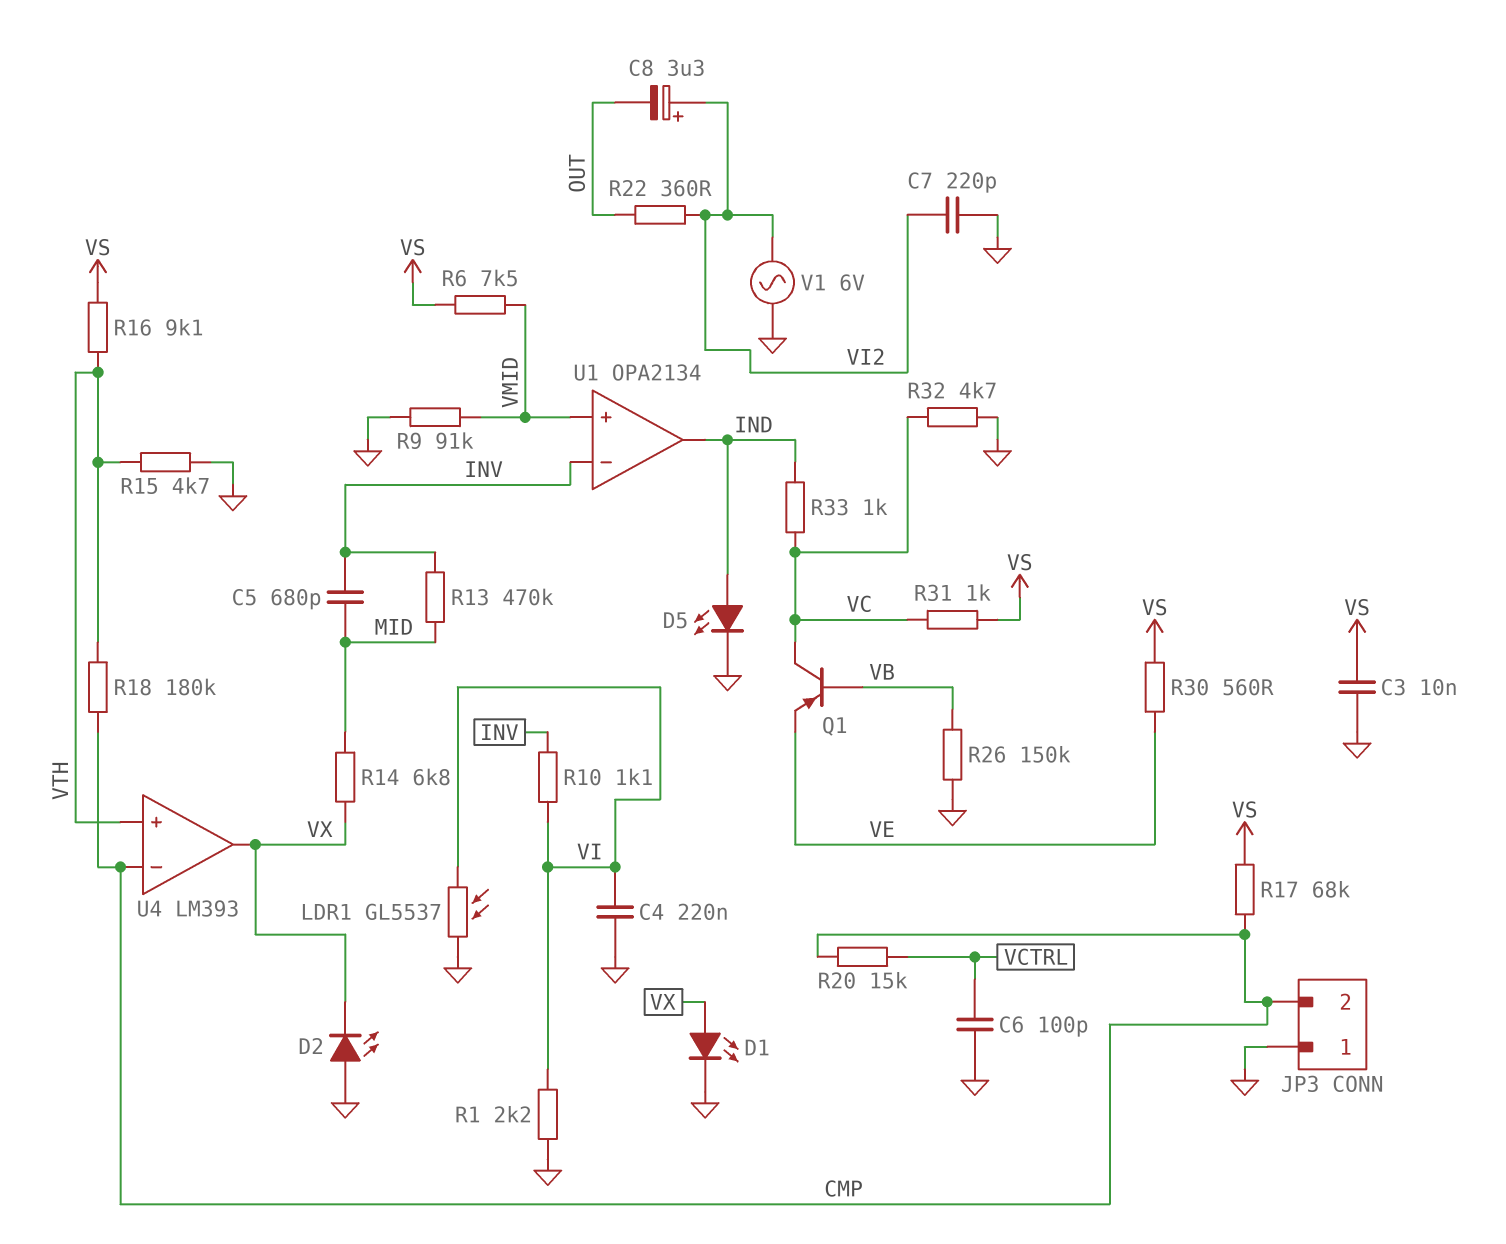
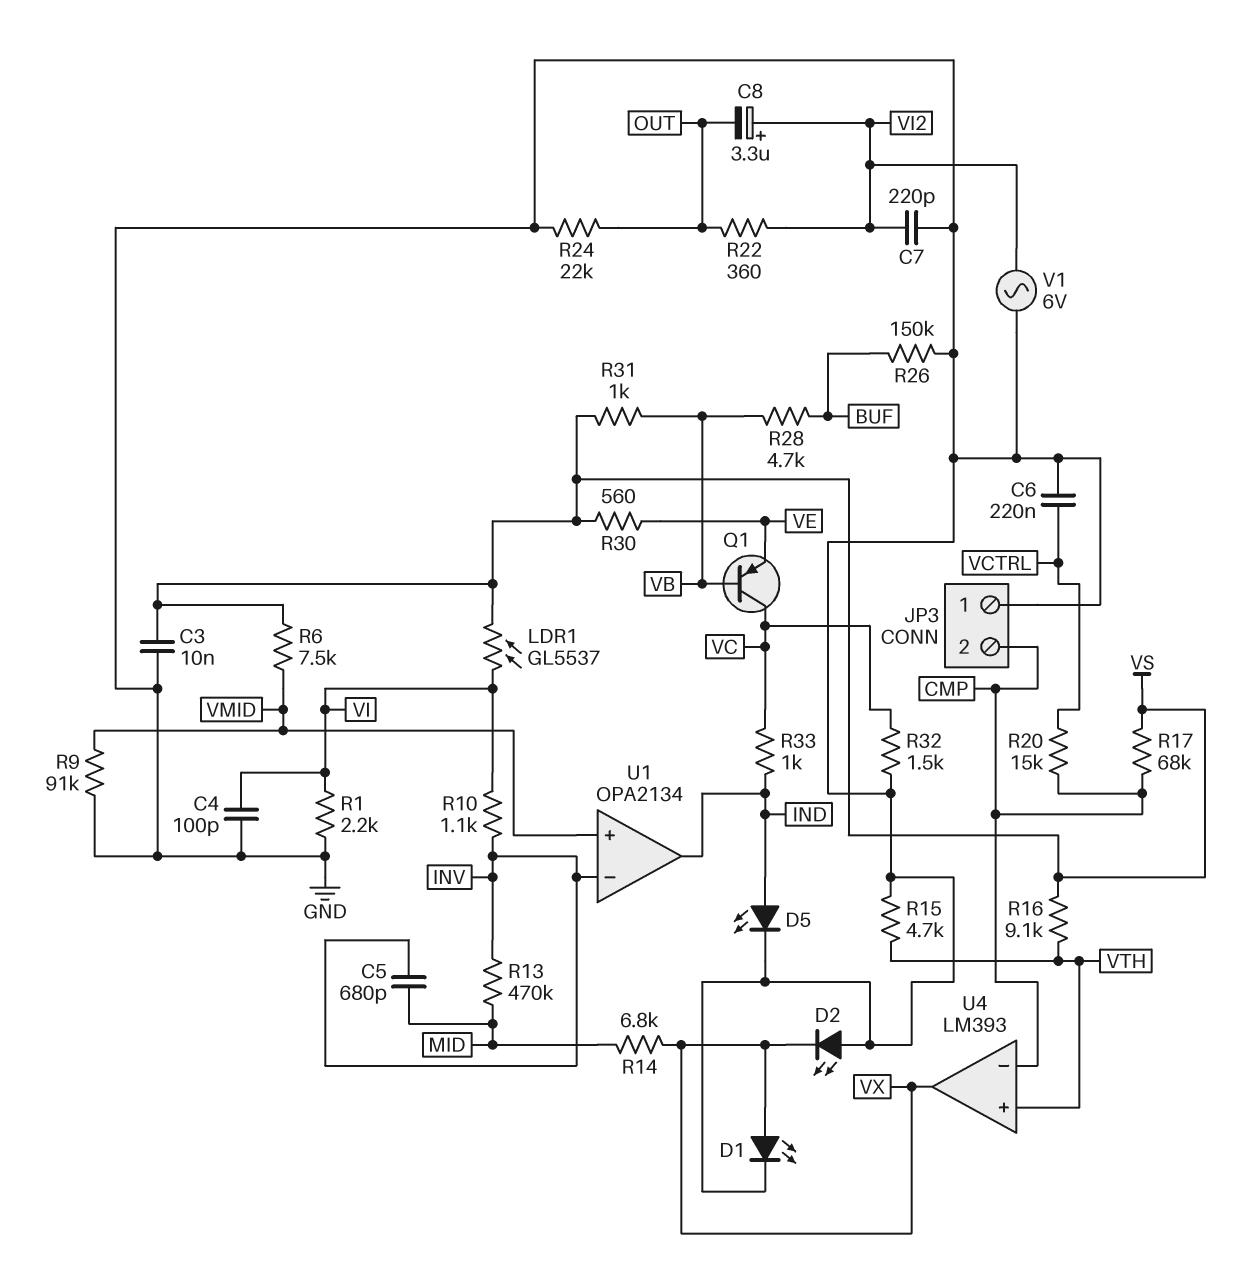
C4: 220nF (GND, VI) -> 100pF (GND, VI)
C6: 100pF (GND, VCTRL) -> 220nF (GND, VCTRL)
LDR1: GL5537 (GND, VI) -> GL5537 (VI, VS)
R18: 180k (CMP, VTH) -> none
R24: none -> 22k (GND, OUT)
R26: 150k (GND, VB) -> 150k (BUF, GND)
R28: none -> 4.7k (BUF, VB)
R31: 1k (VC, VS) -> 1k (VB, VS)
R32: 4.7k (GND, VC) -> 1.5k (GND, VC)

